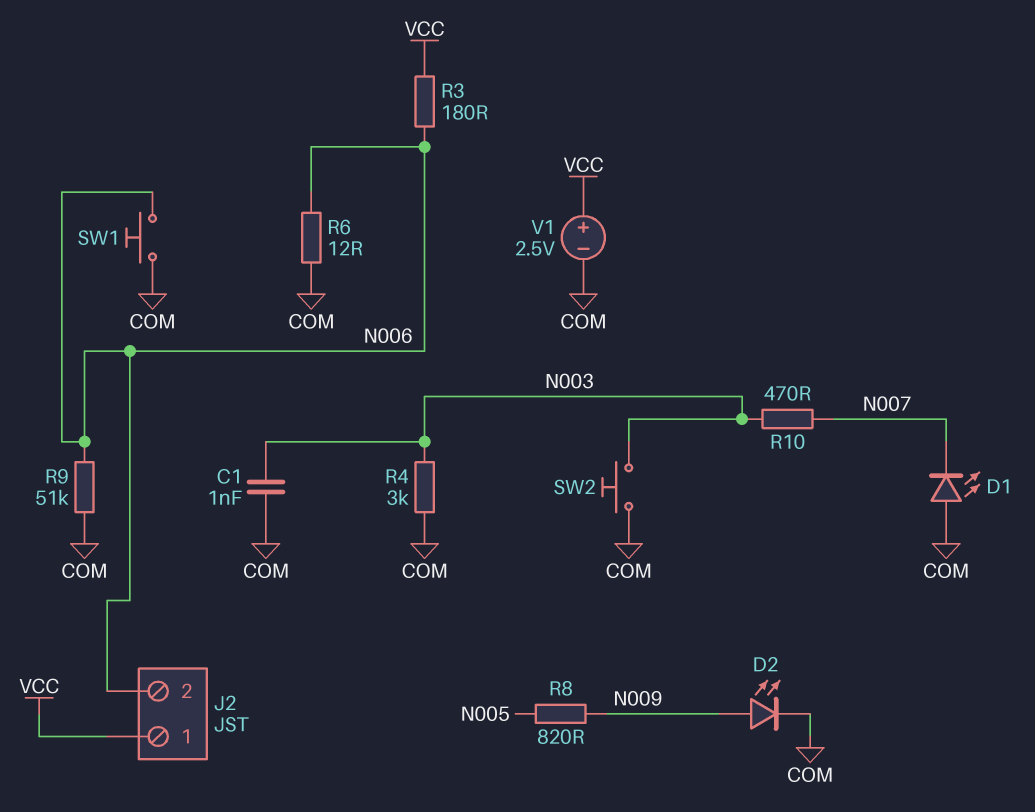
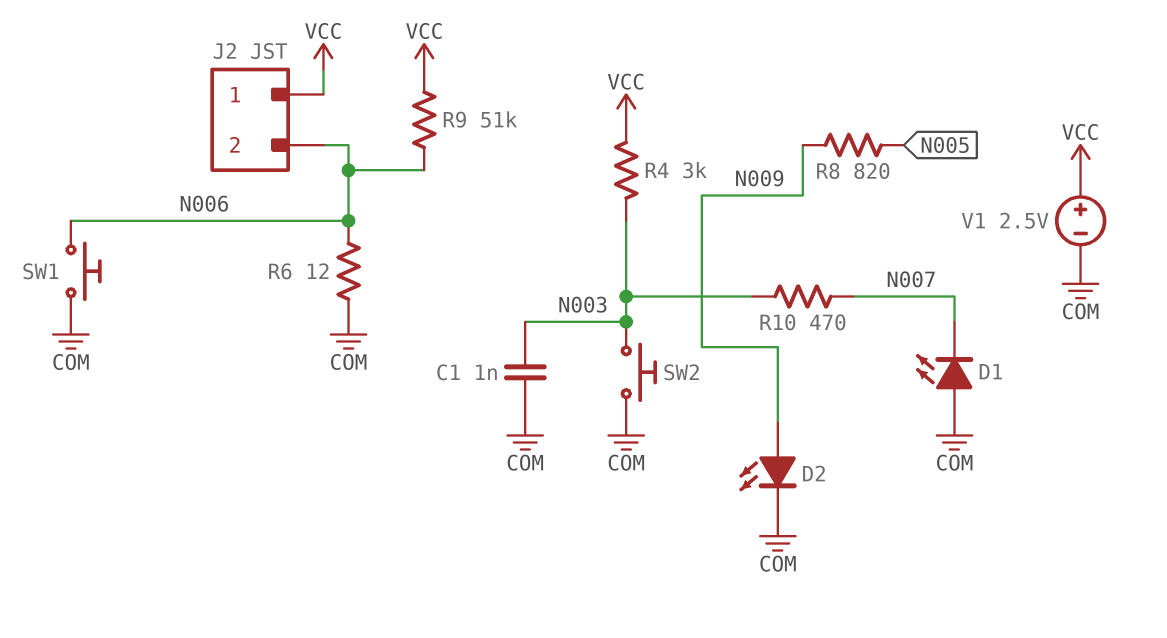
R3: 180 (N006, VCC) -> none
R4: 3k (COM, N003) -> 3k (N003, VCC)
R9: 51k (COM, N006) -> 51k (N006, VCC)

